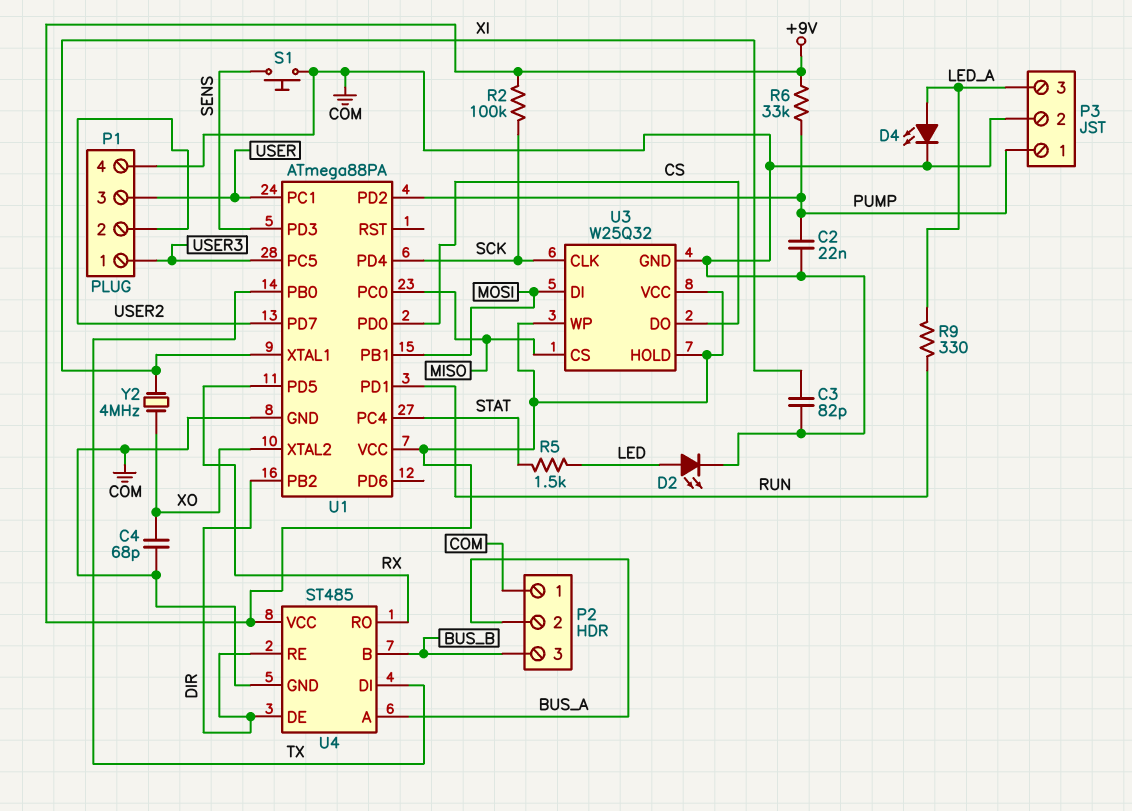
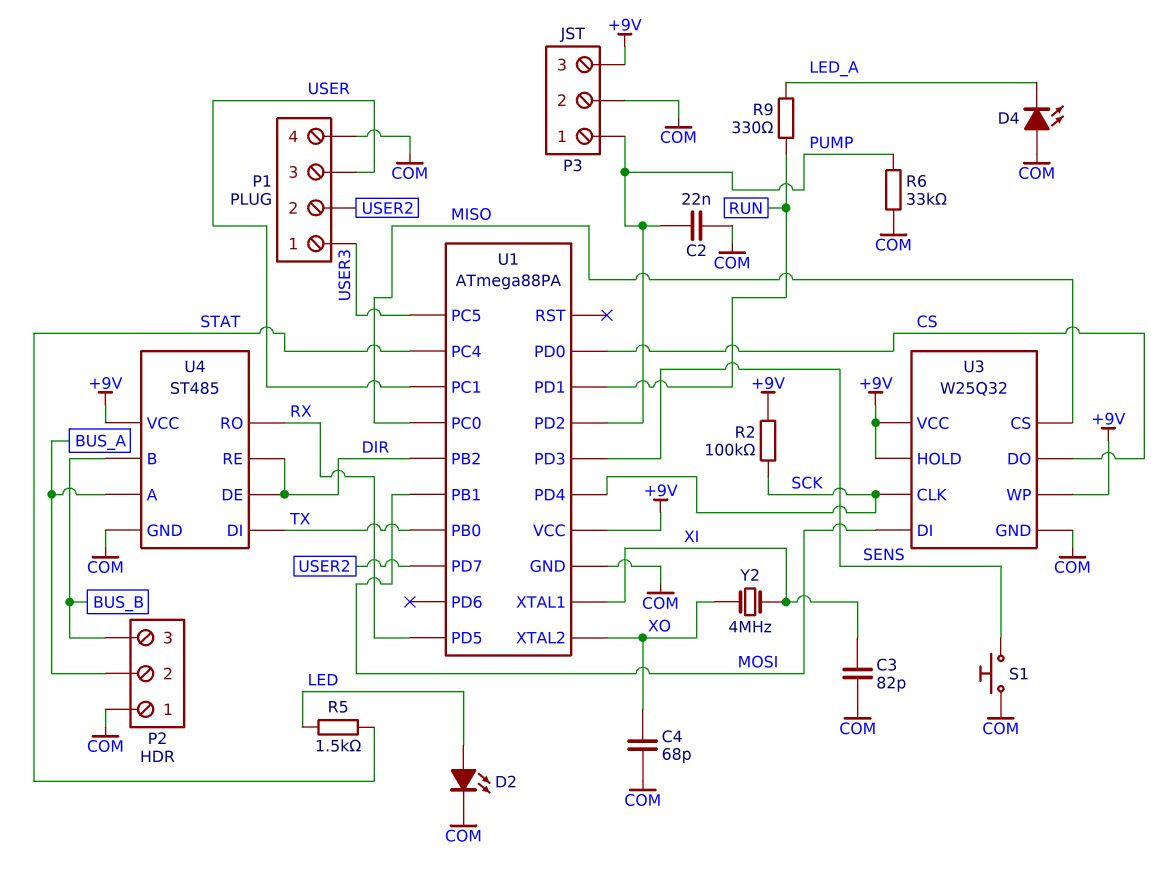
D4: LED (A LED_A, K COM) -> LED (A COM, K LED_A)
P3 pin 3: LED_A -> +9V
R6: 33k (+9V, PUMP) -> 33k (COM, PUMP)

